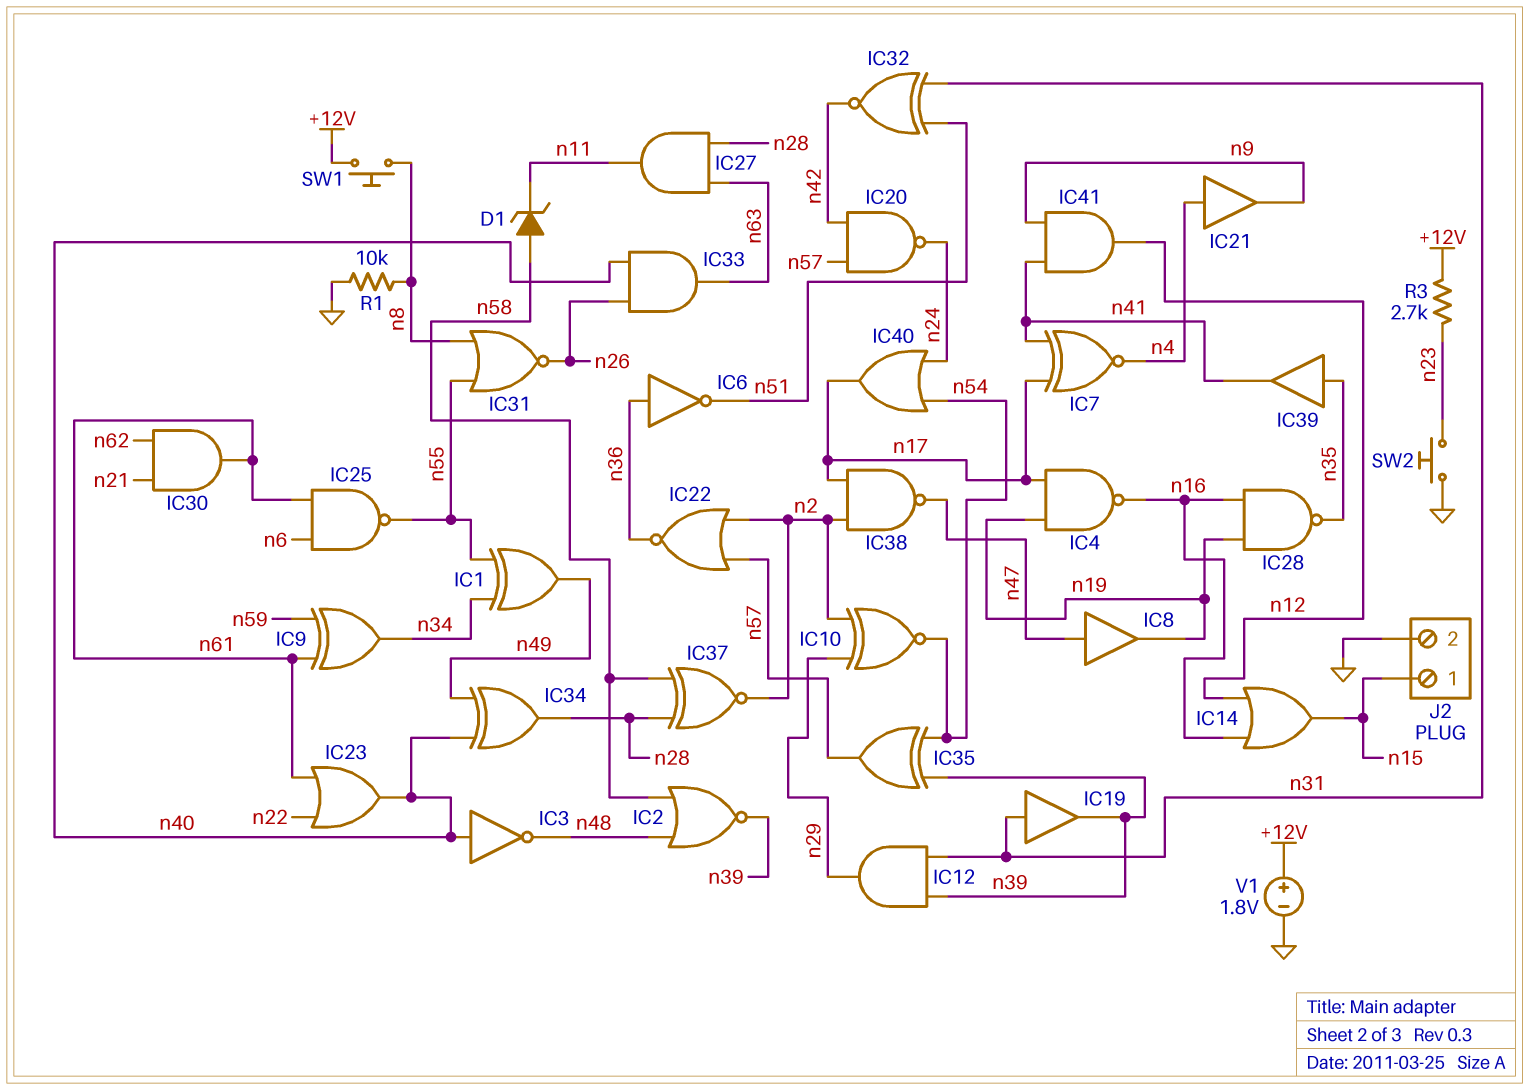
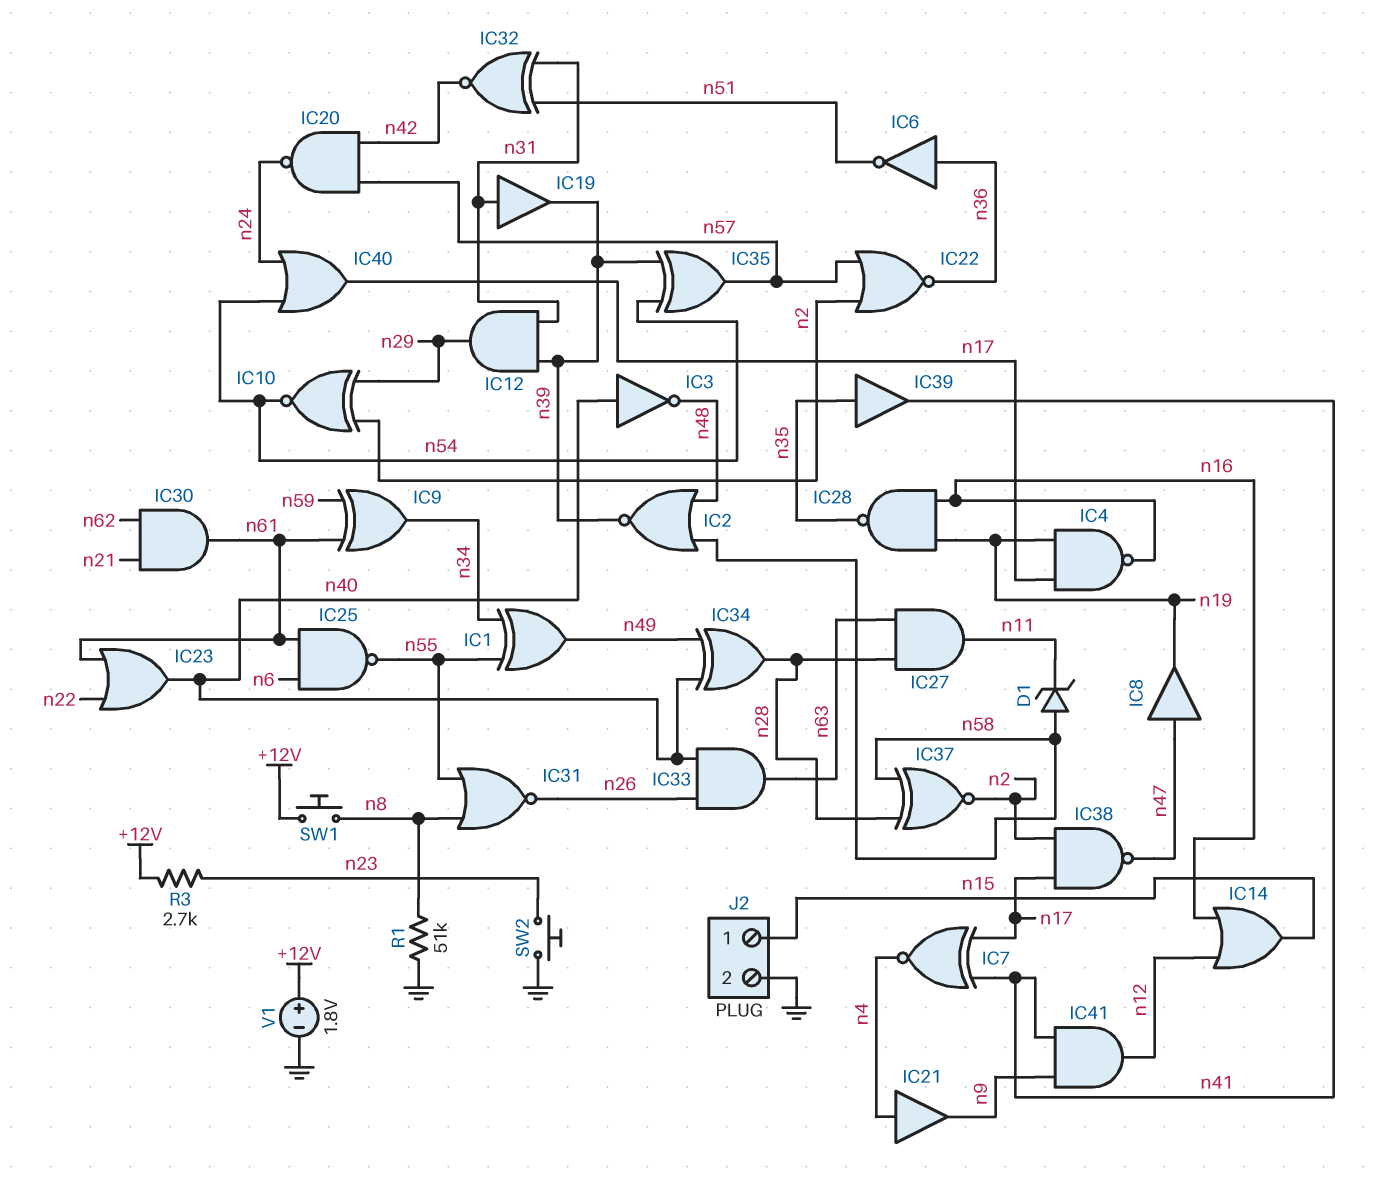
R1: 10k (GND, n8) -> 51k (GND, n8)

